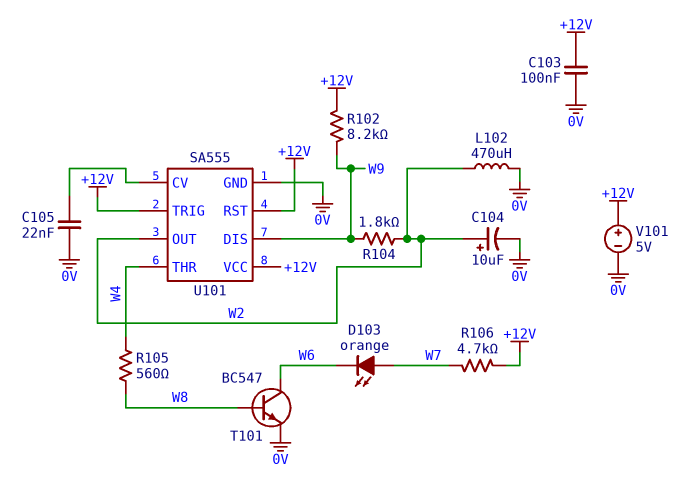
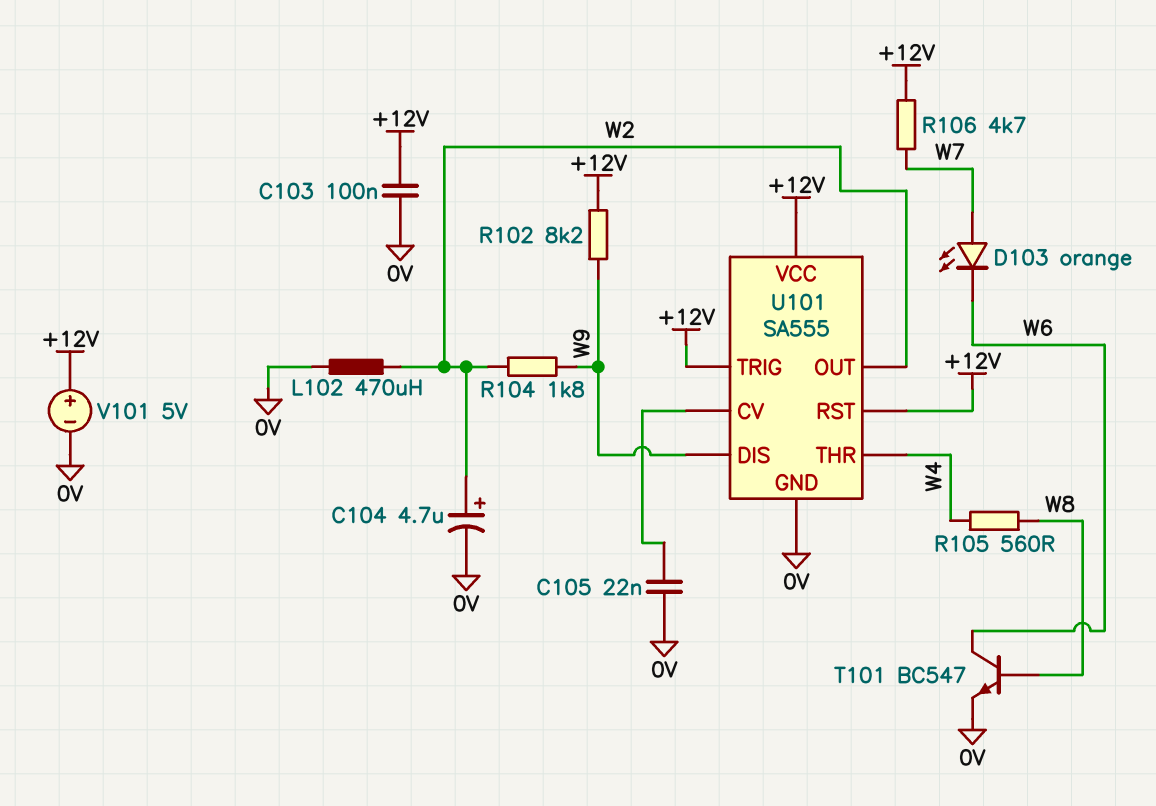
C104: 10uF (plus W2, minus 0V) -> 4.7uF (plus W2, minus 0V)

